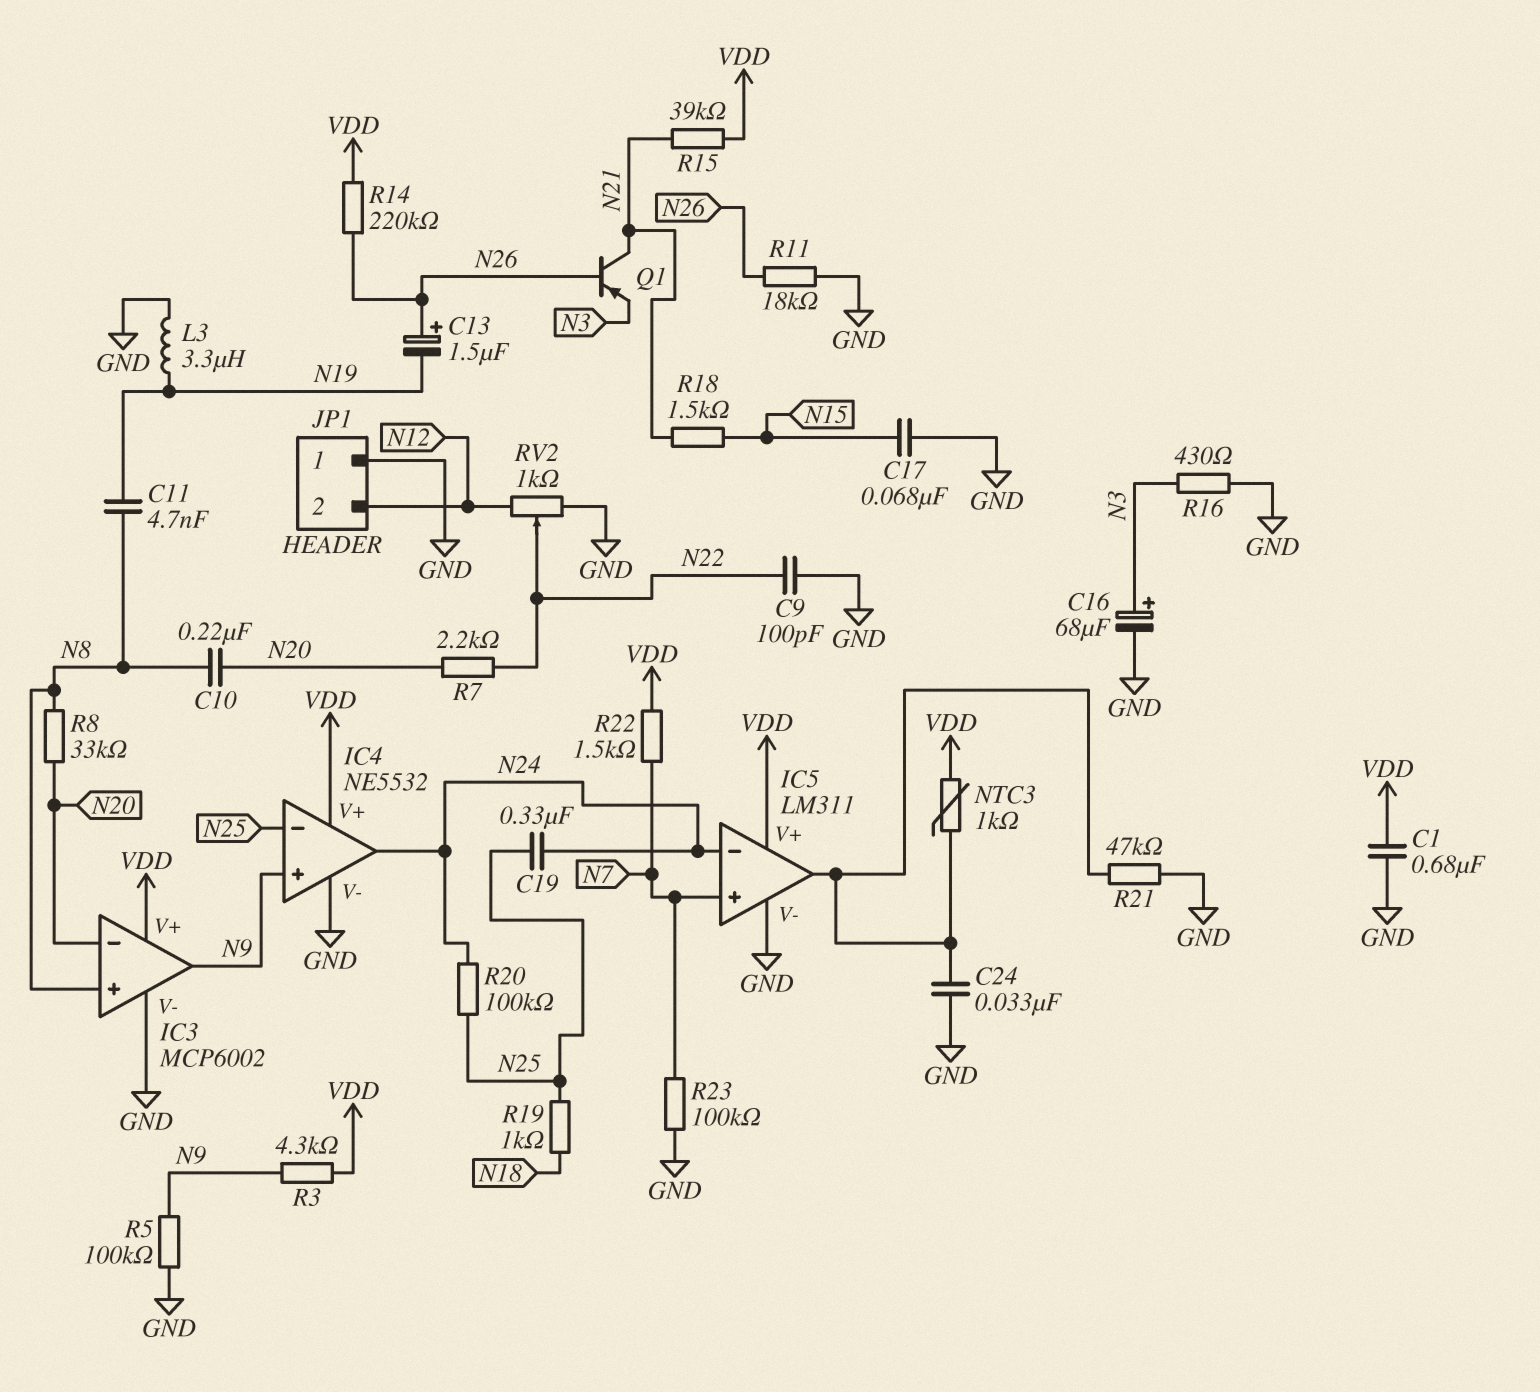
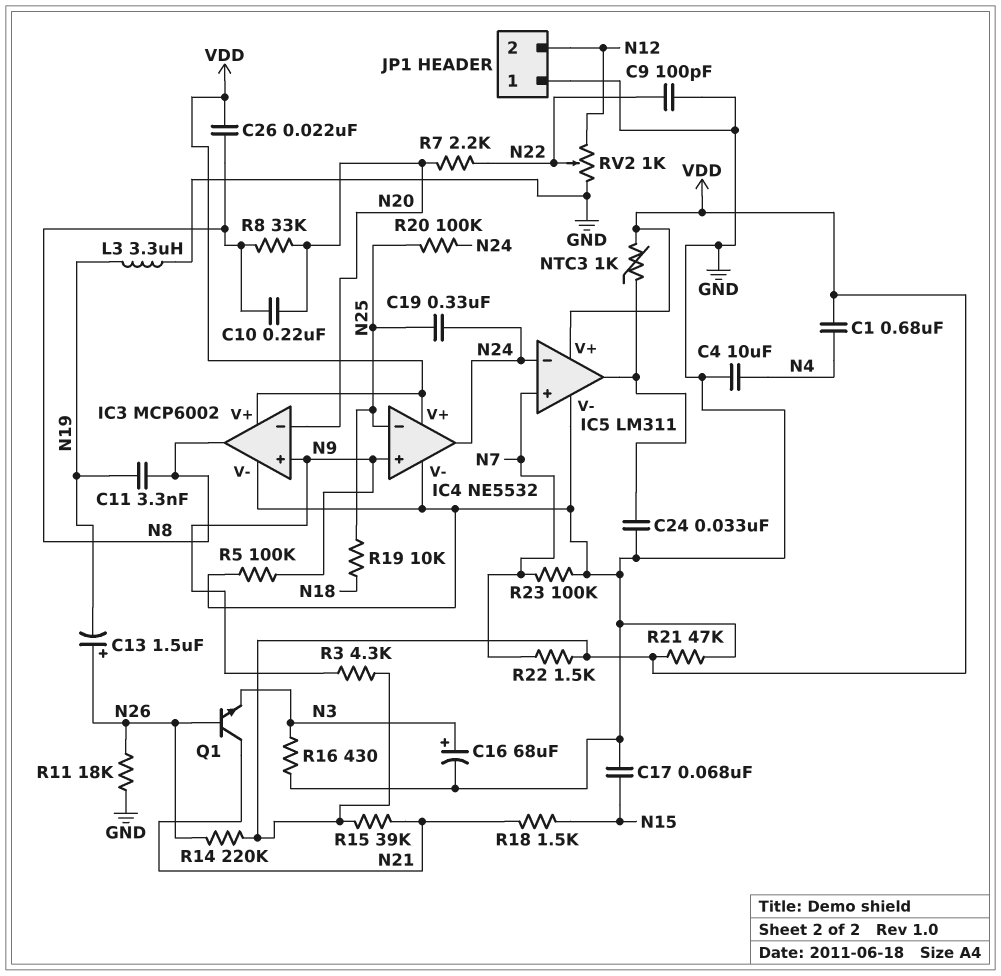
C1: 680nF (GND, VDD) -> 680nF (N4, VDD)
C4: none -> 10uF (GND, N4)
C11: 4.7nF (N8, N19) -> 3.3nF (N8, N19)
C26: none -> 22nF (N8, VDD)
IC3 pin in+: N8 -> N9
IC3 pin out: N9 -> N8
Q1: PNP (B N26, C N21, E N3) -> NPN (B N26, C N21, E N3)
R19: 1k (N18, N25) -> 10k (N18, N25)
R21: 47k (GND, IC5/out) -> 47k (GND, VDD)

